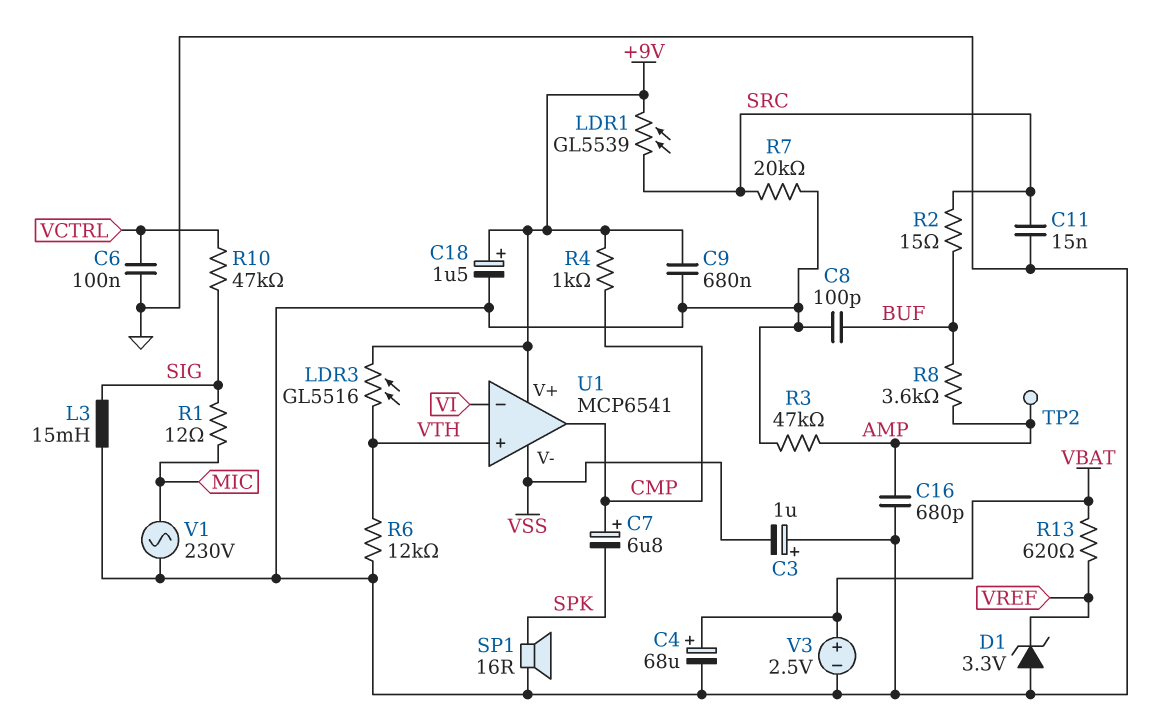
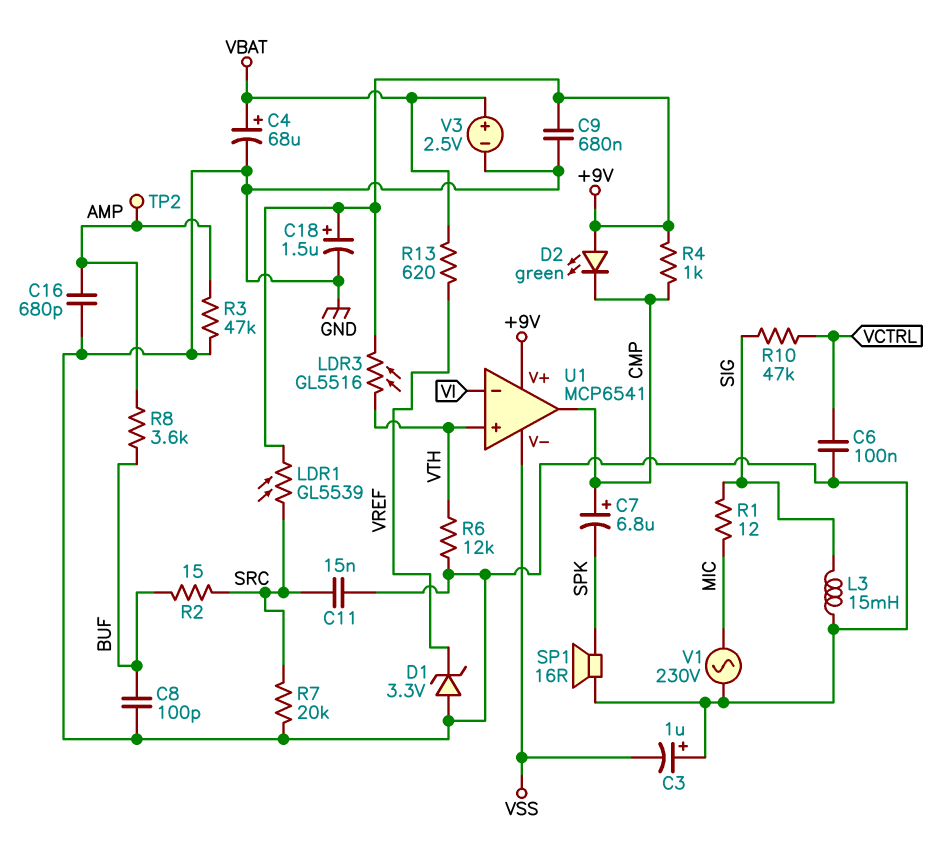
D2: none -> LED green (A +9V, K CMP)

